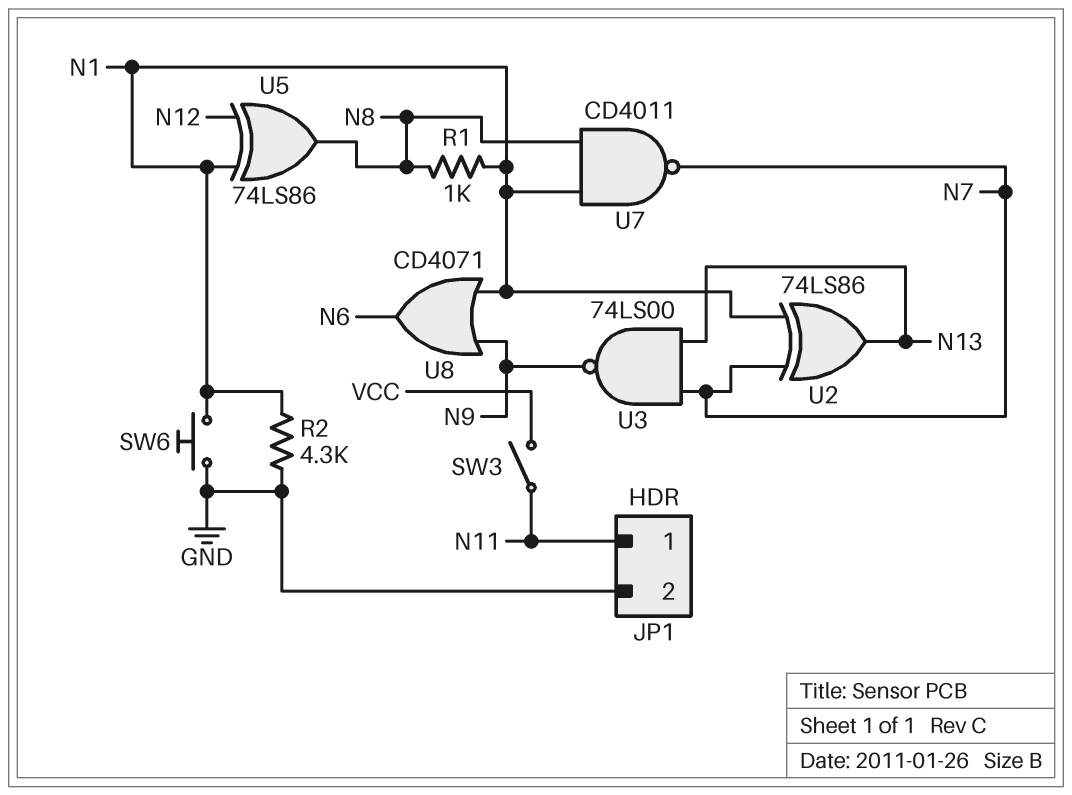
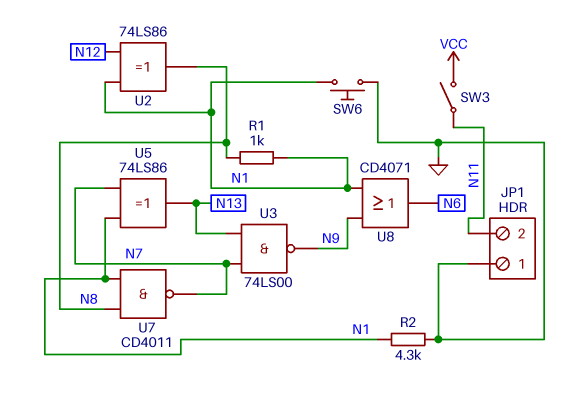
JP1 pin 1: N11 -> GND
JP1 pin 2: GND -> N11
U2: XOR 74LS86 (in N1, in N7, out N13) -> XOR 74LS86 (in N1, in N12, out N8)
U5: XOR 74LS86 (in N1, in N12, out N8) -> XOR 74LS86 (in N1, in N7, out N13)

